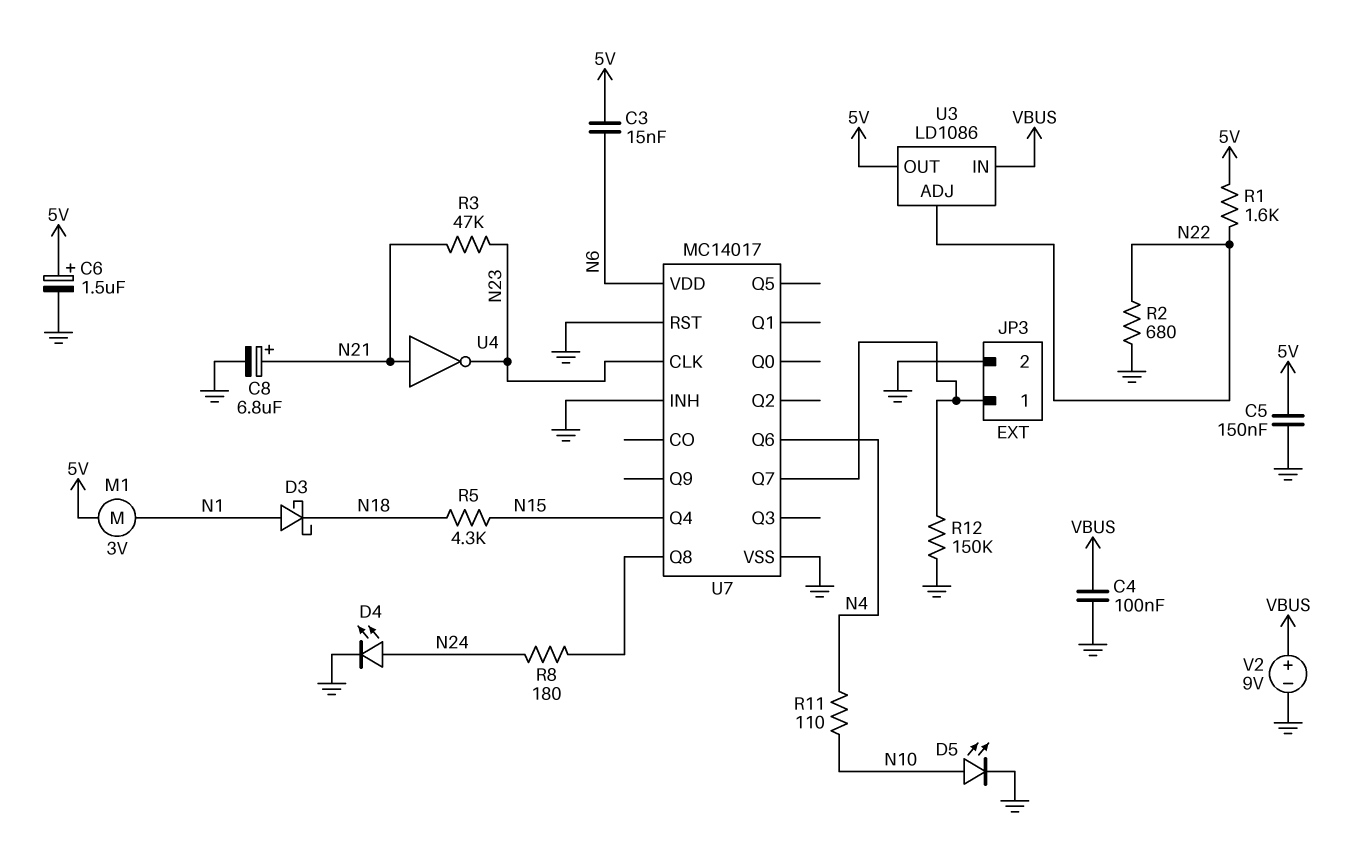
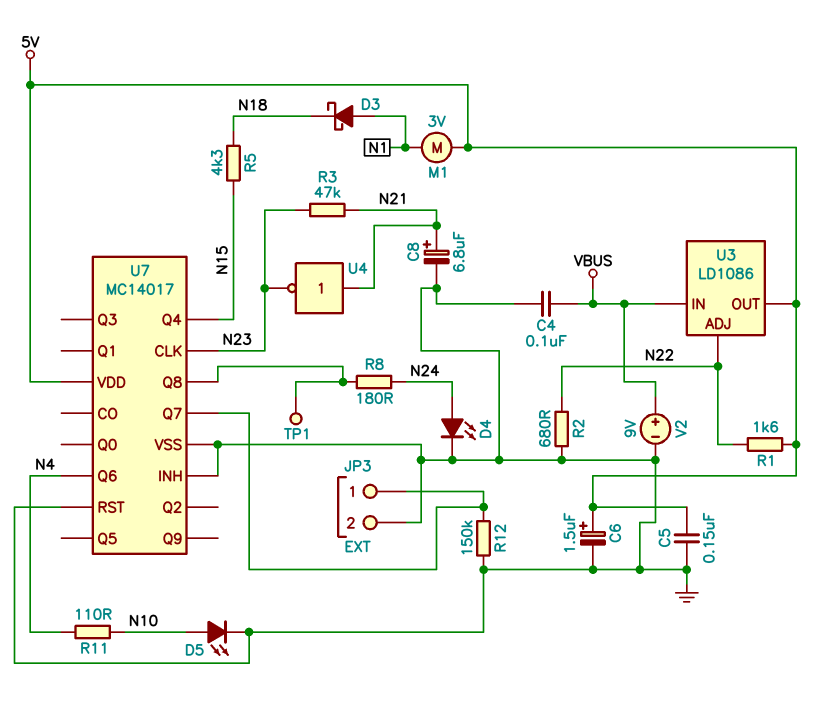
C3: 15nF (5V, N6) -> none
TP1: none -> test point (U7/Q8)
U7 pin VDD: N6 -> 5V

